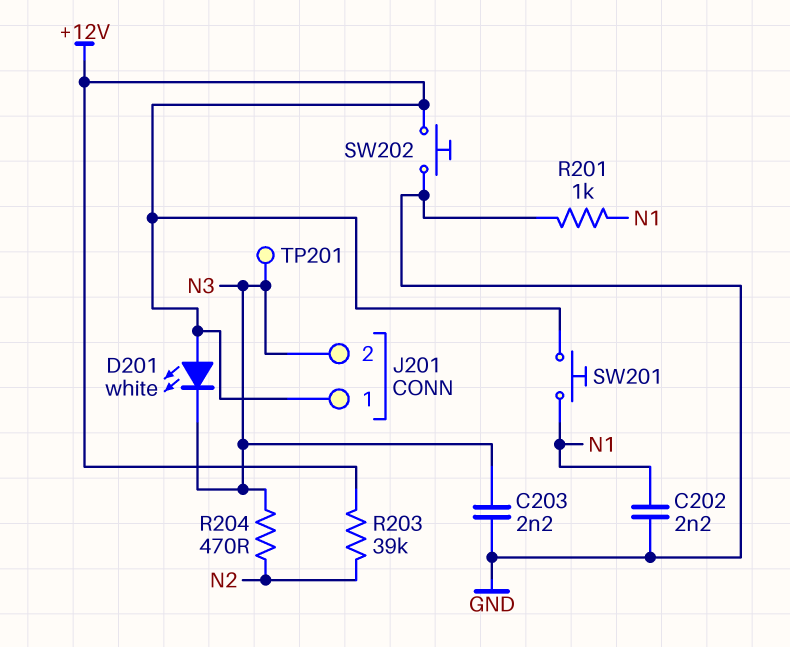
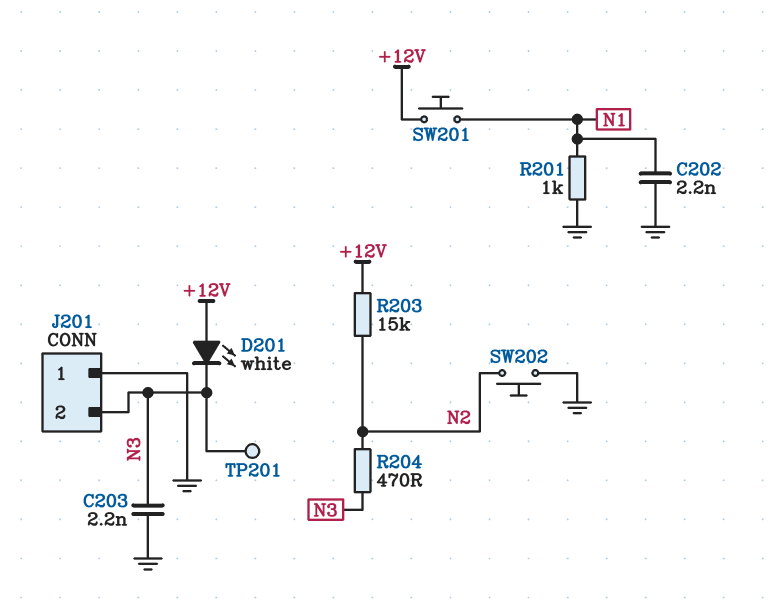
J201 pin 1: +12V -> GND
R203: 39k (+12V, N2) -> 15k (+12V, N2)
SW202: button (+12V, GND) -> button (GND, N2)

